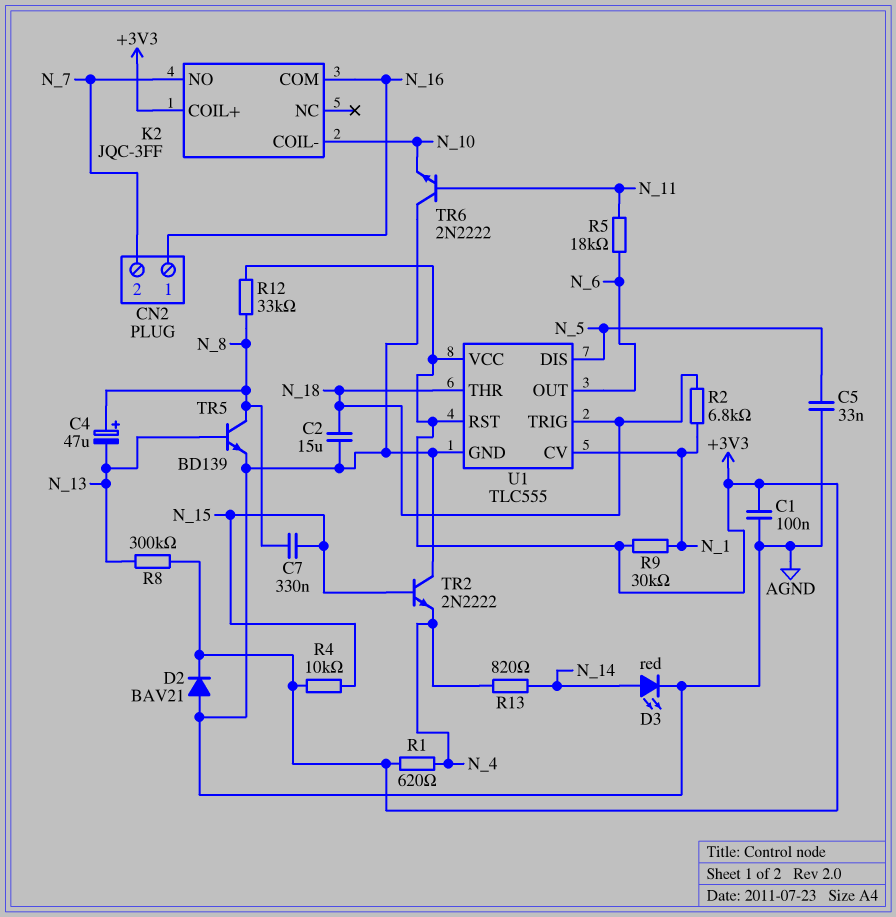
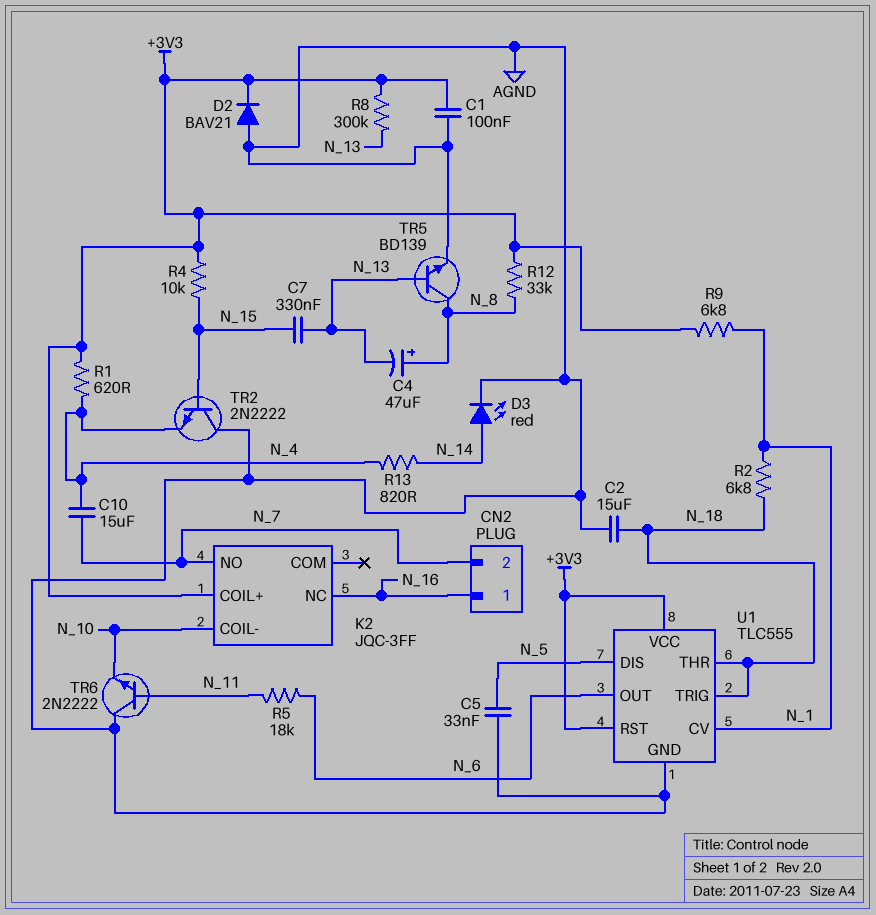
C7: 330nF (N_8, N_15) -> 330nF (N_13, N_15)
C10: none -> 15uF (N_4, N_7)
K2 pin COM: N_16 -> none
K2 pin NC: none -> N_16
R9: 30k (+3V3, N_1) -> 6.8k (+3V3, N_1)

